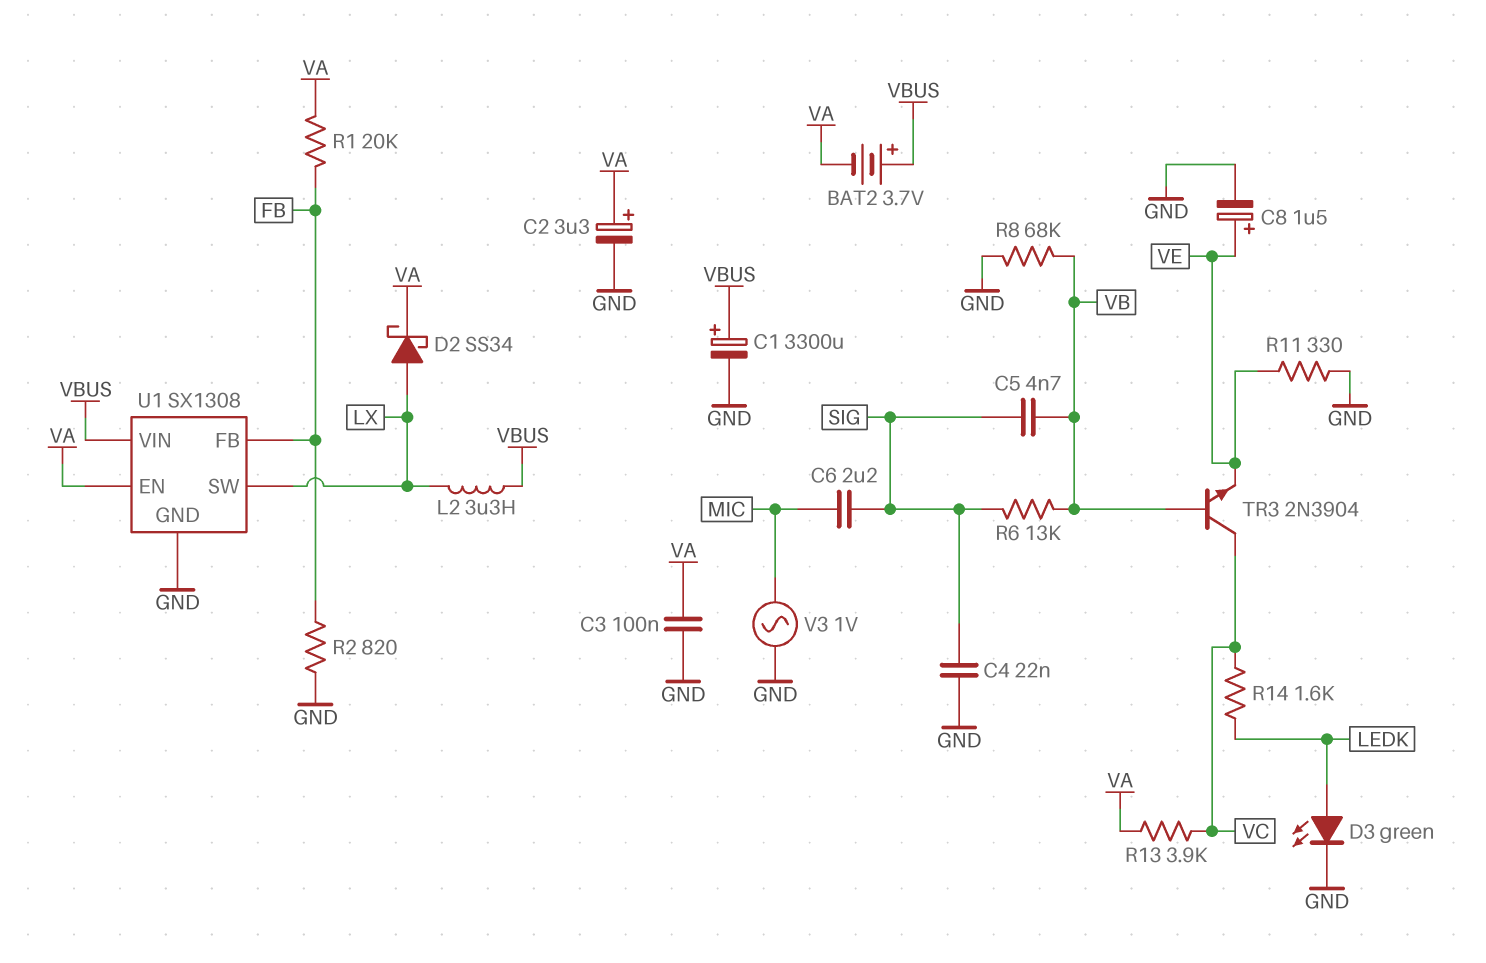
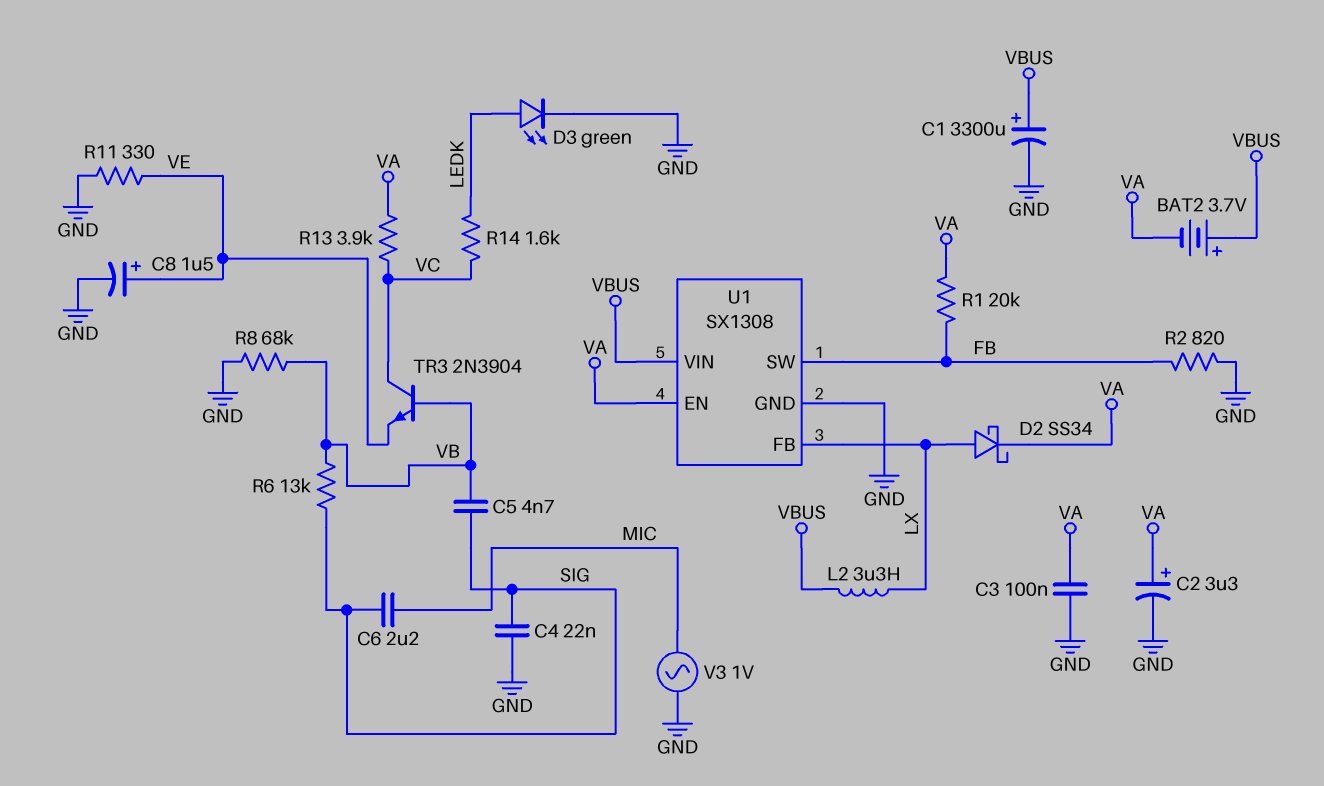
U1 pin FB: FB -> LX
U1 pin SW: LX -> FB

